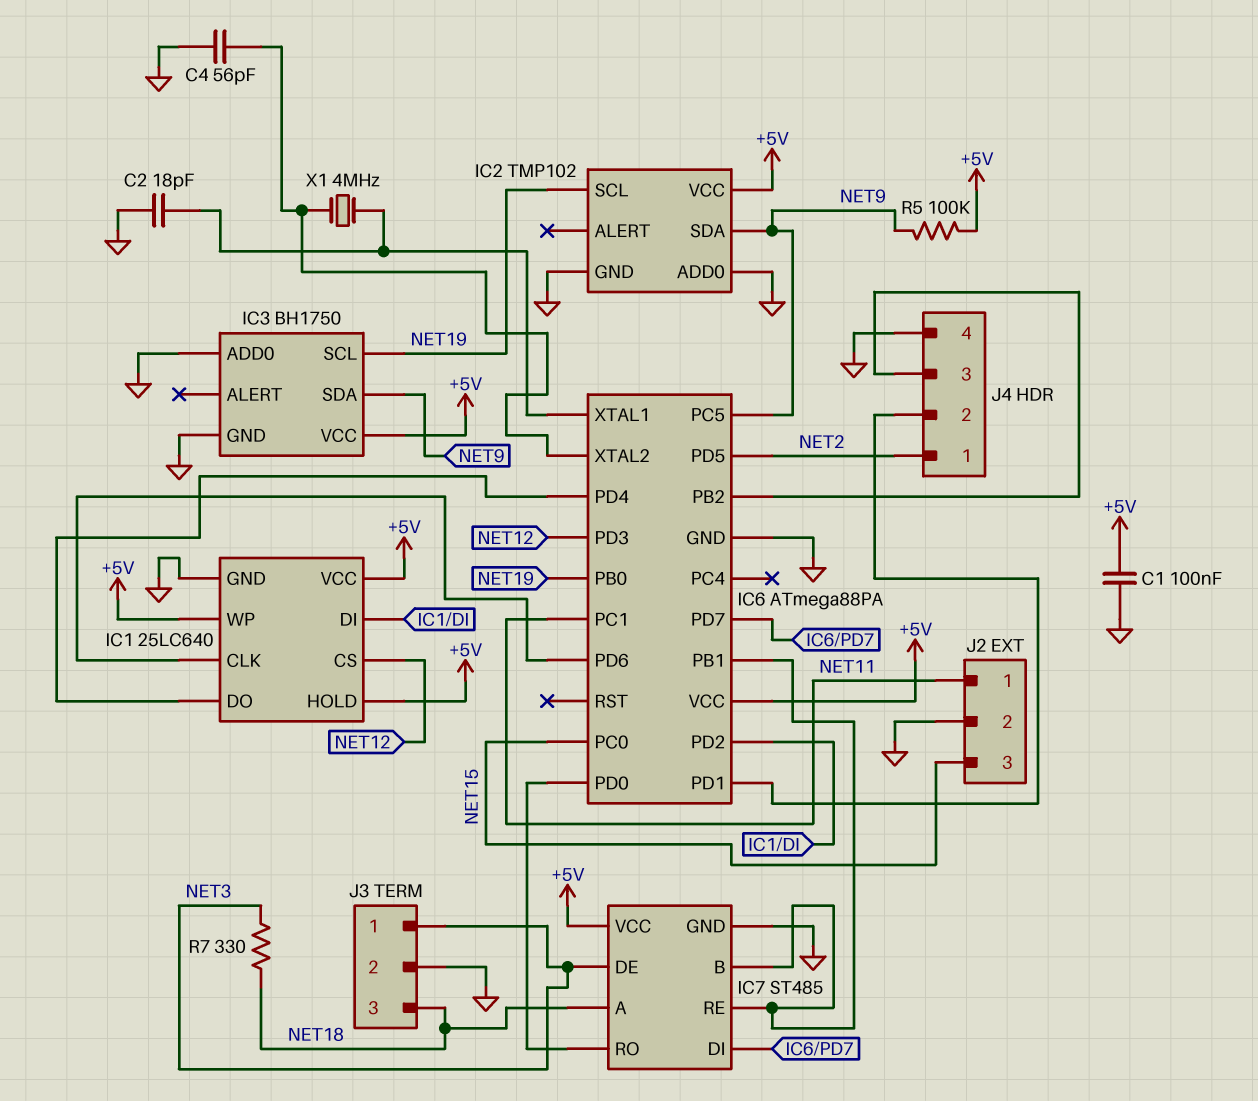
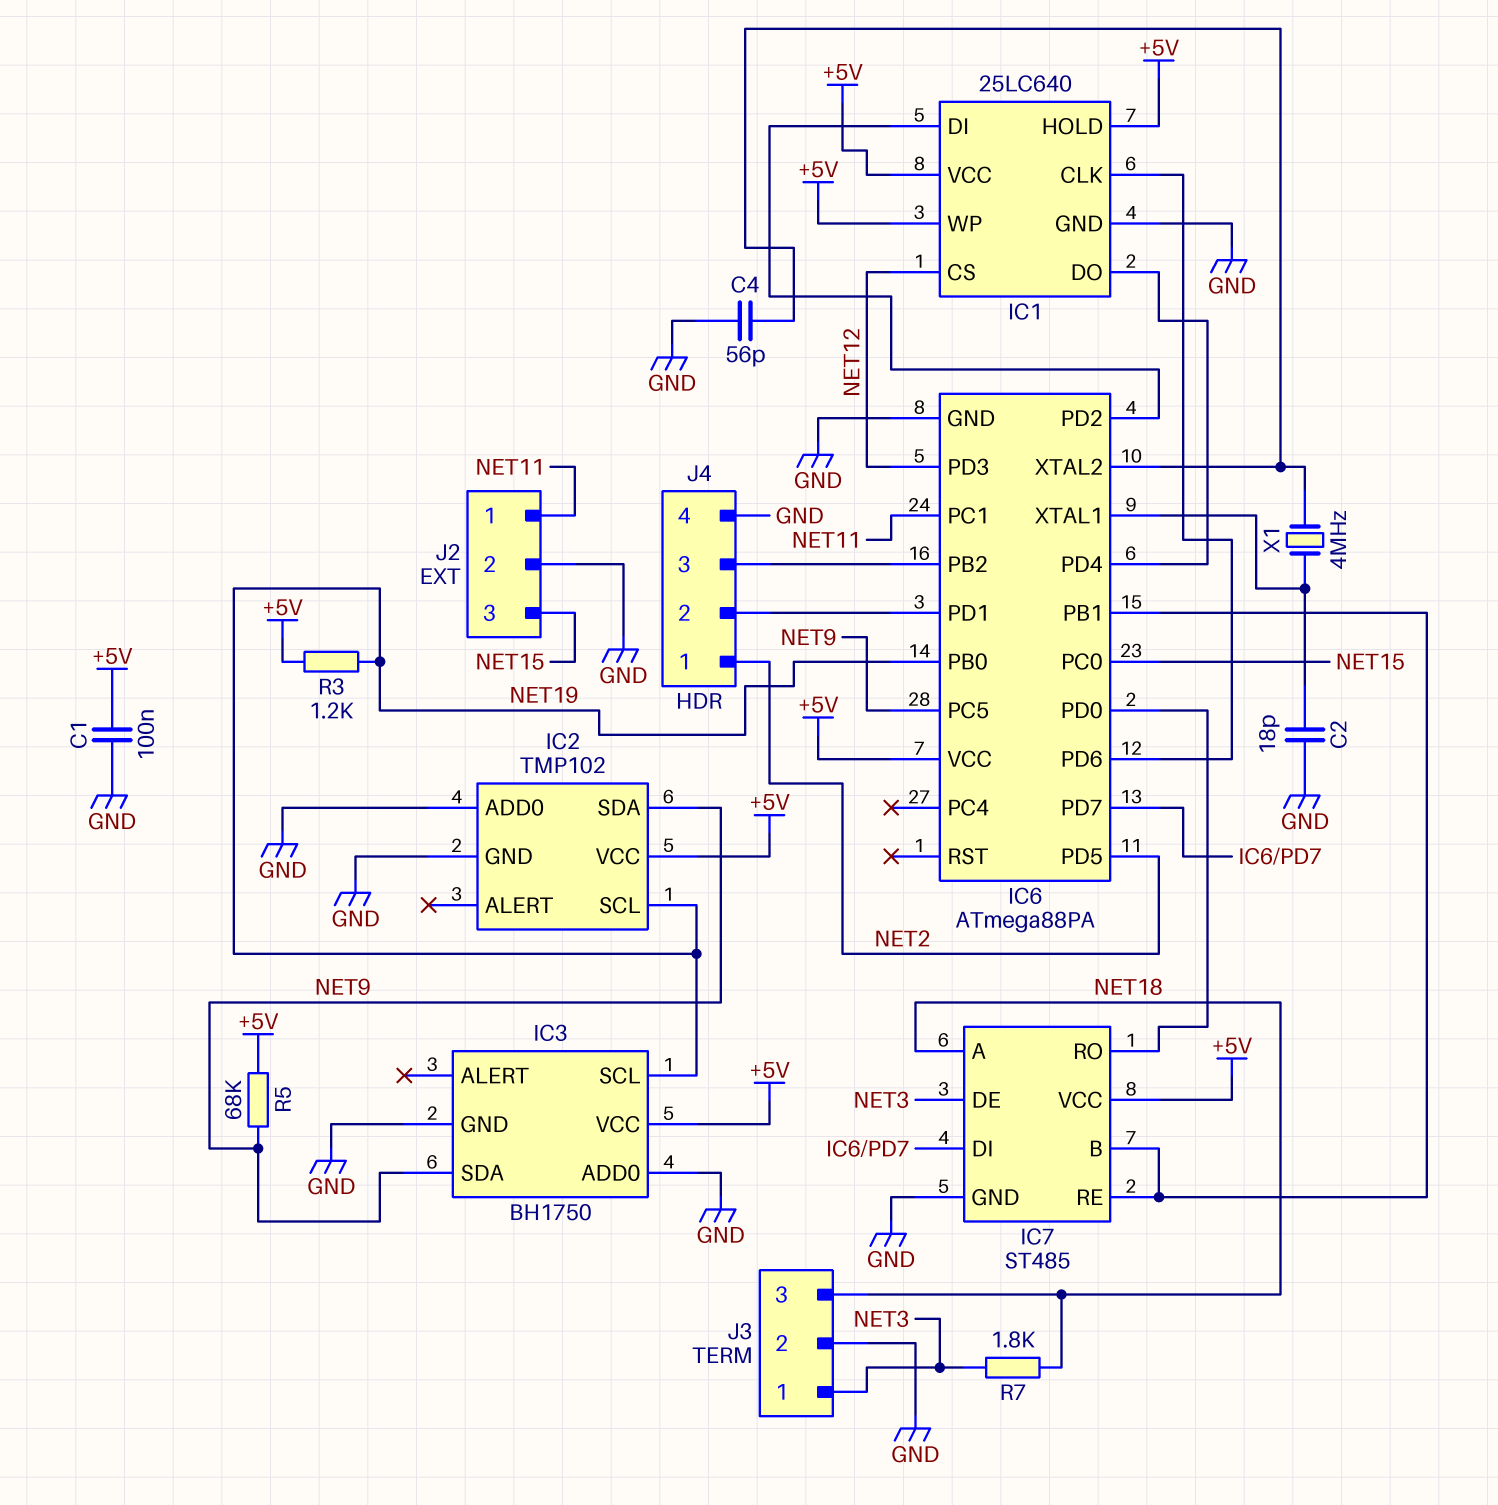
R3: none -> 1.2k (+5V, NET19)
R5: 100k (+5V, NET9) -> 68k (+5V, NET9)
R7: 330 (NET3, NET18) -> 1.8k (NET3, NET18)

